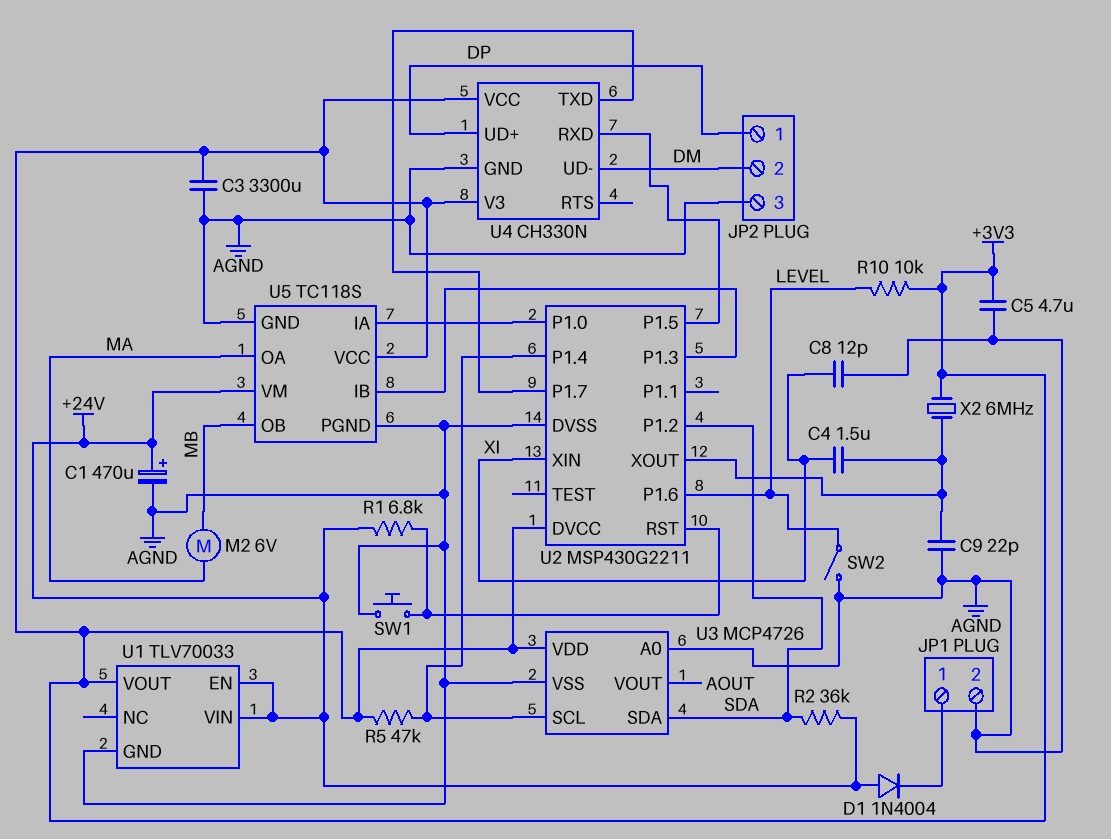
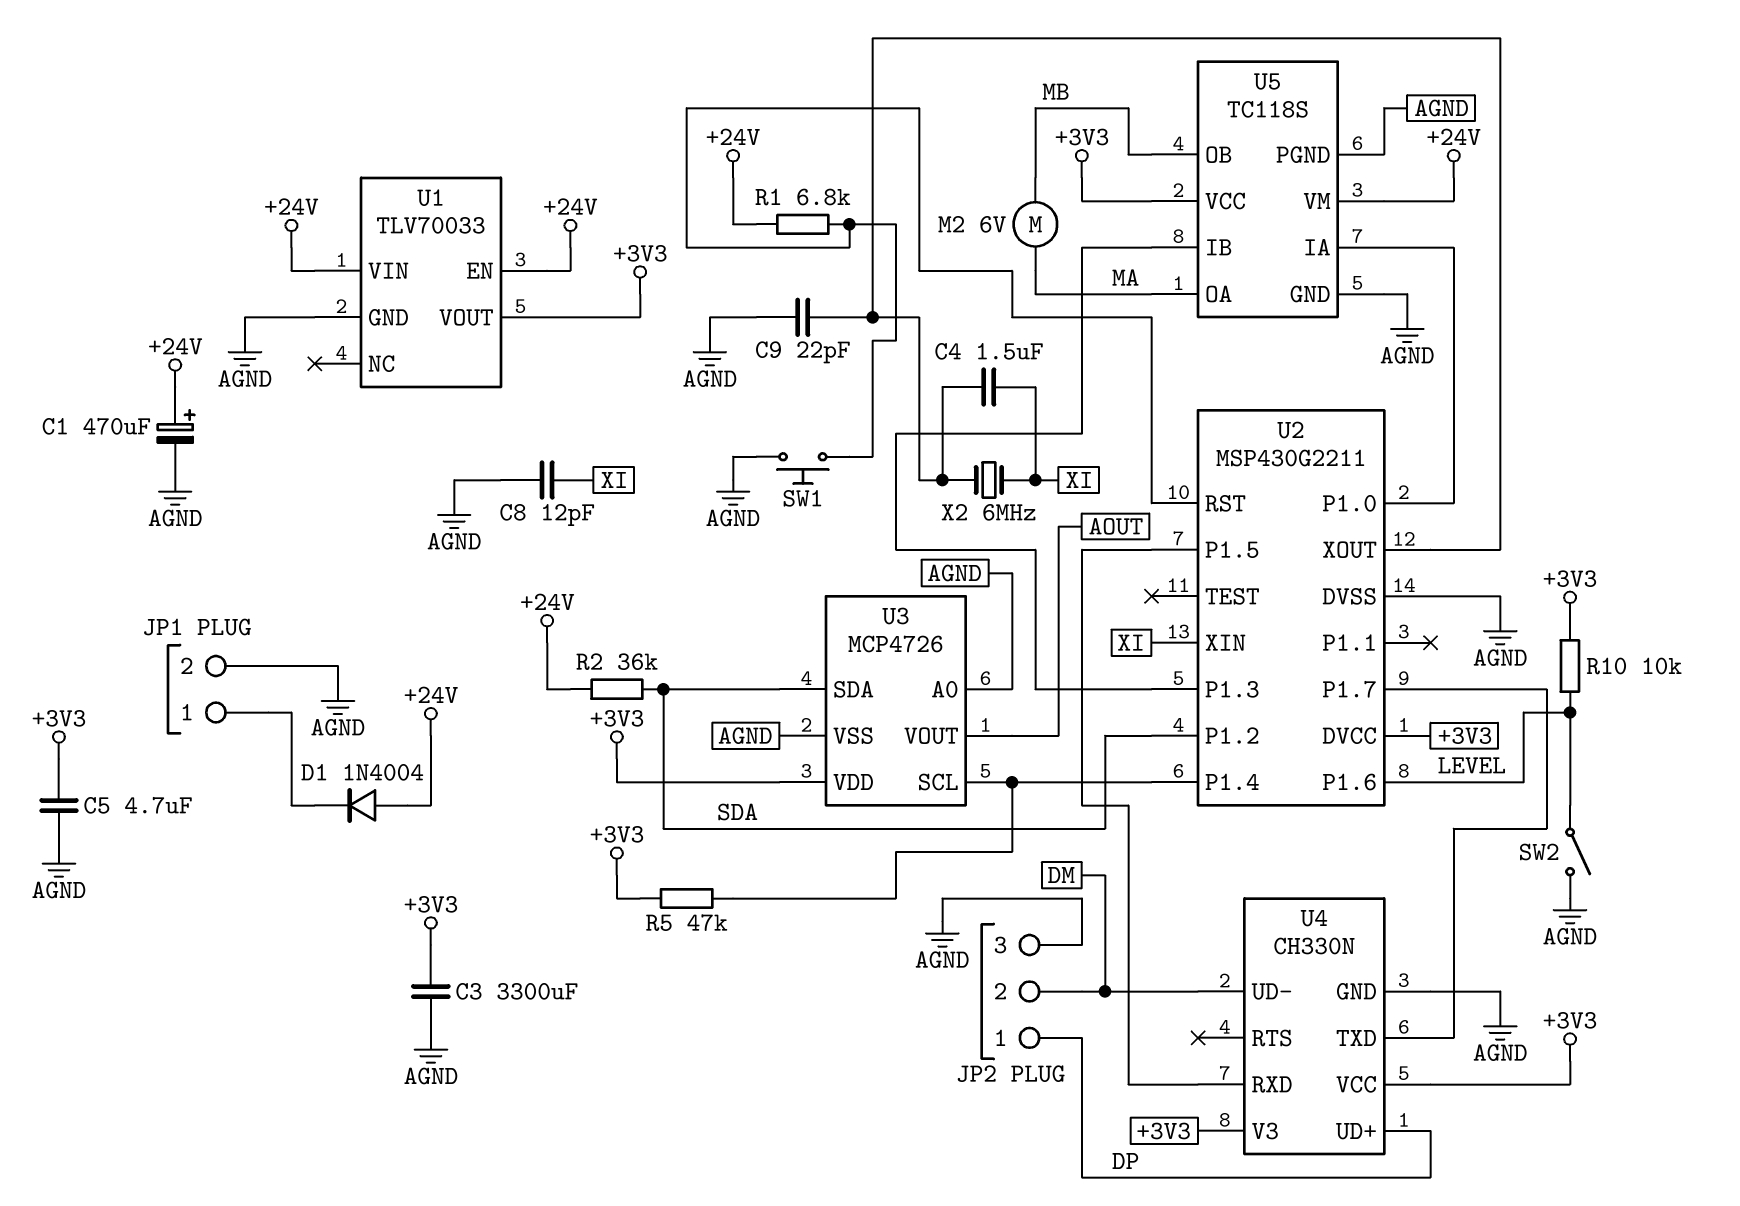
X2: 6MHz (+3V3, U2/XOUT) -> 6MHz (U2/XOUT, XI)

